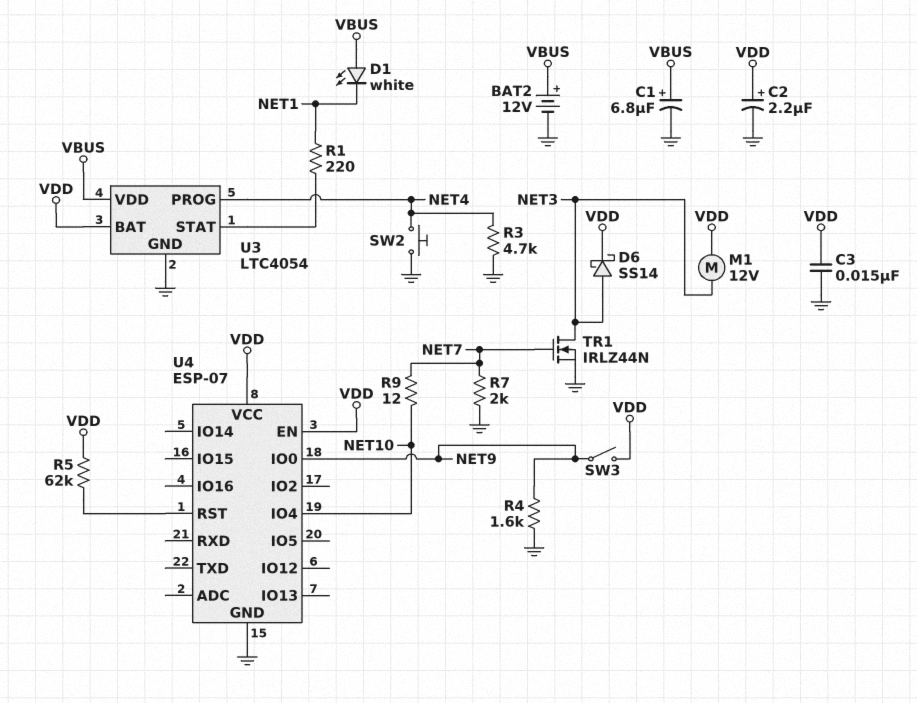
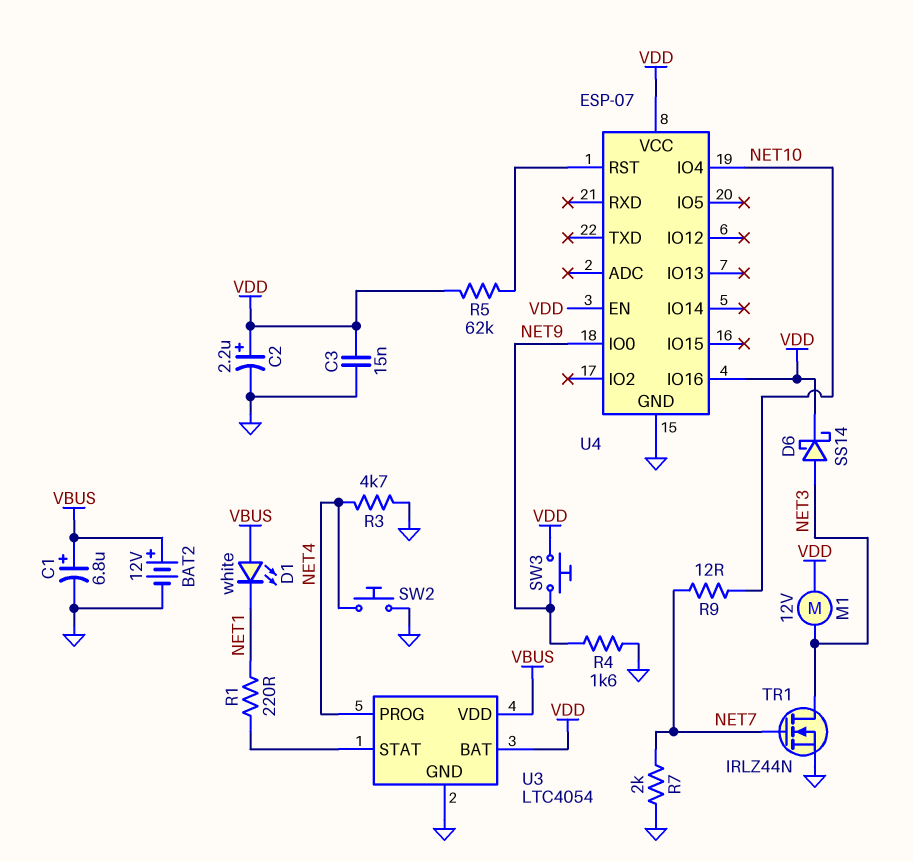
SW3: switch (NET9, VDD) -> button (NET9, VDD)
U4 pin IO16: none -> VDD

